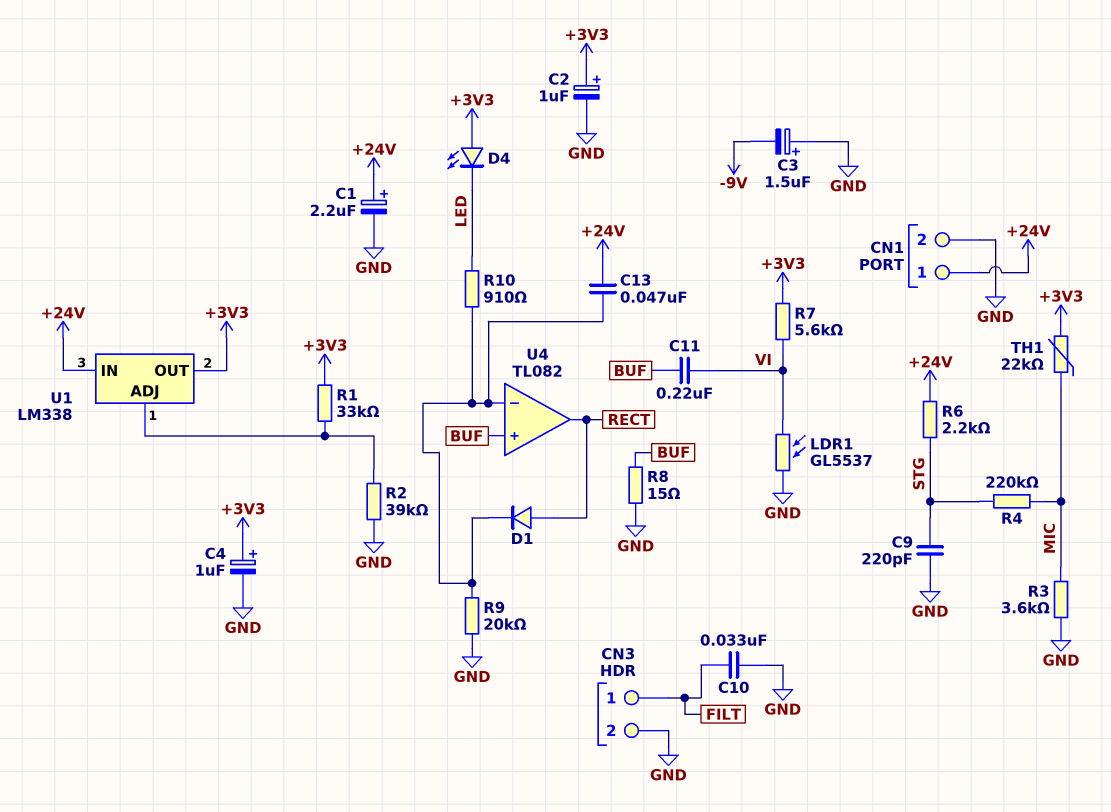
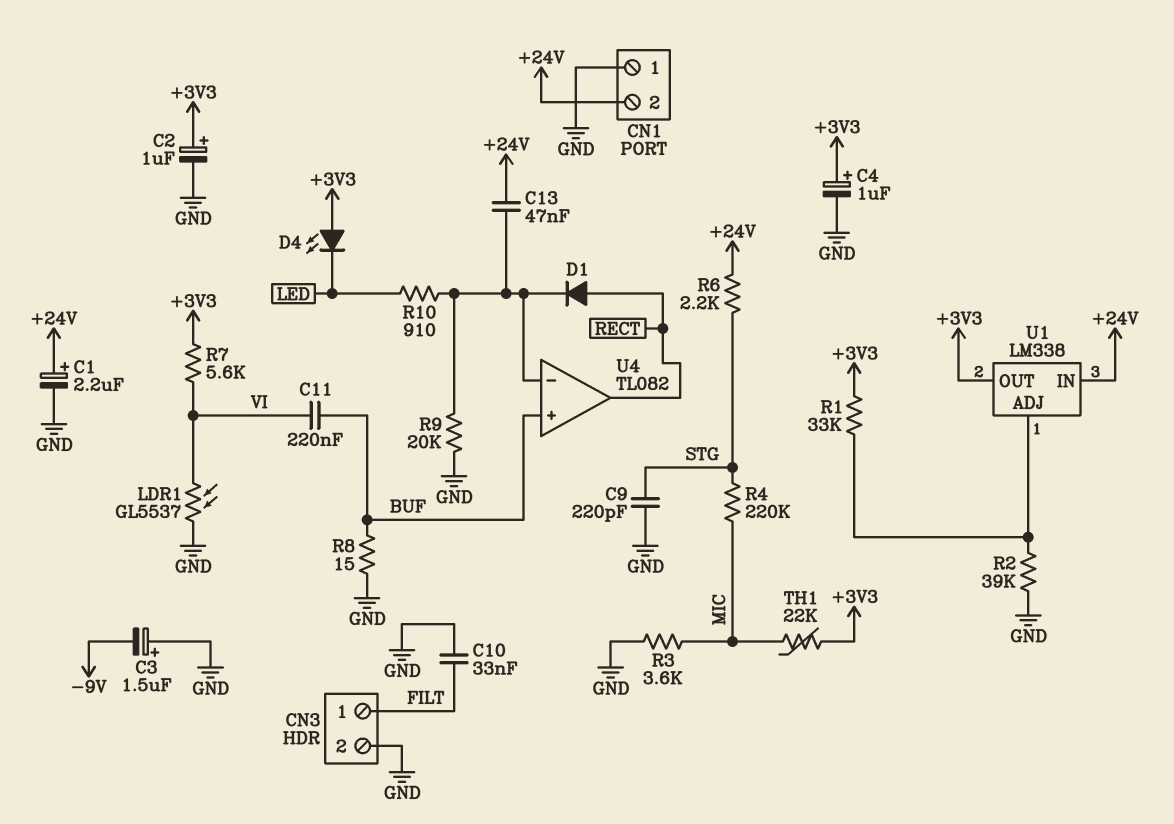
CN1 pin 1: +24V -> GND
CN1 pin 2: GND -> +24V

